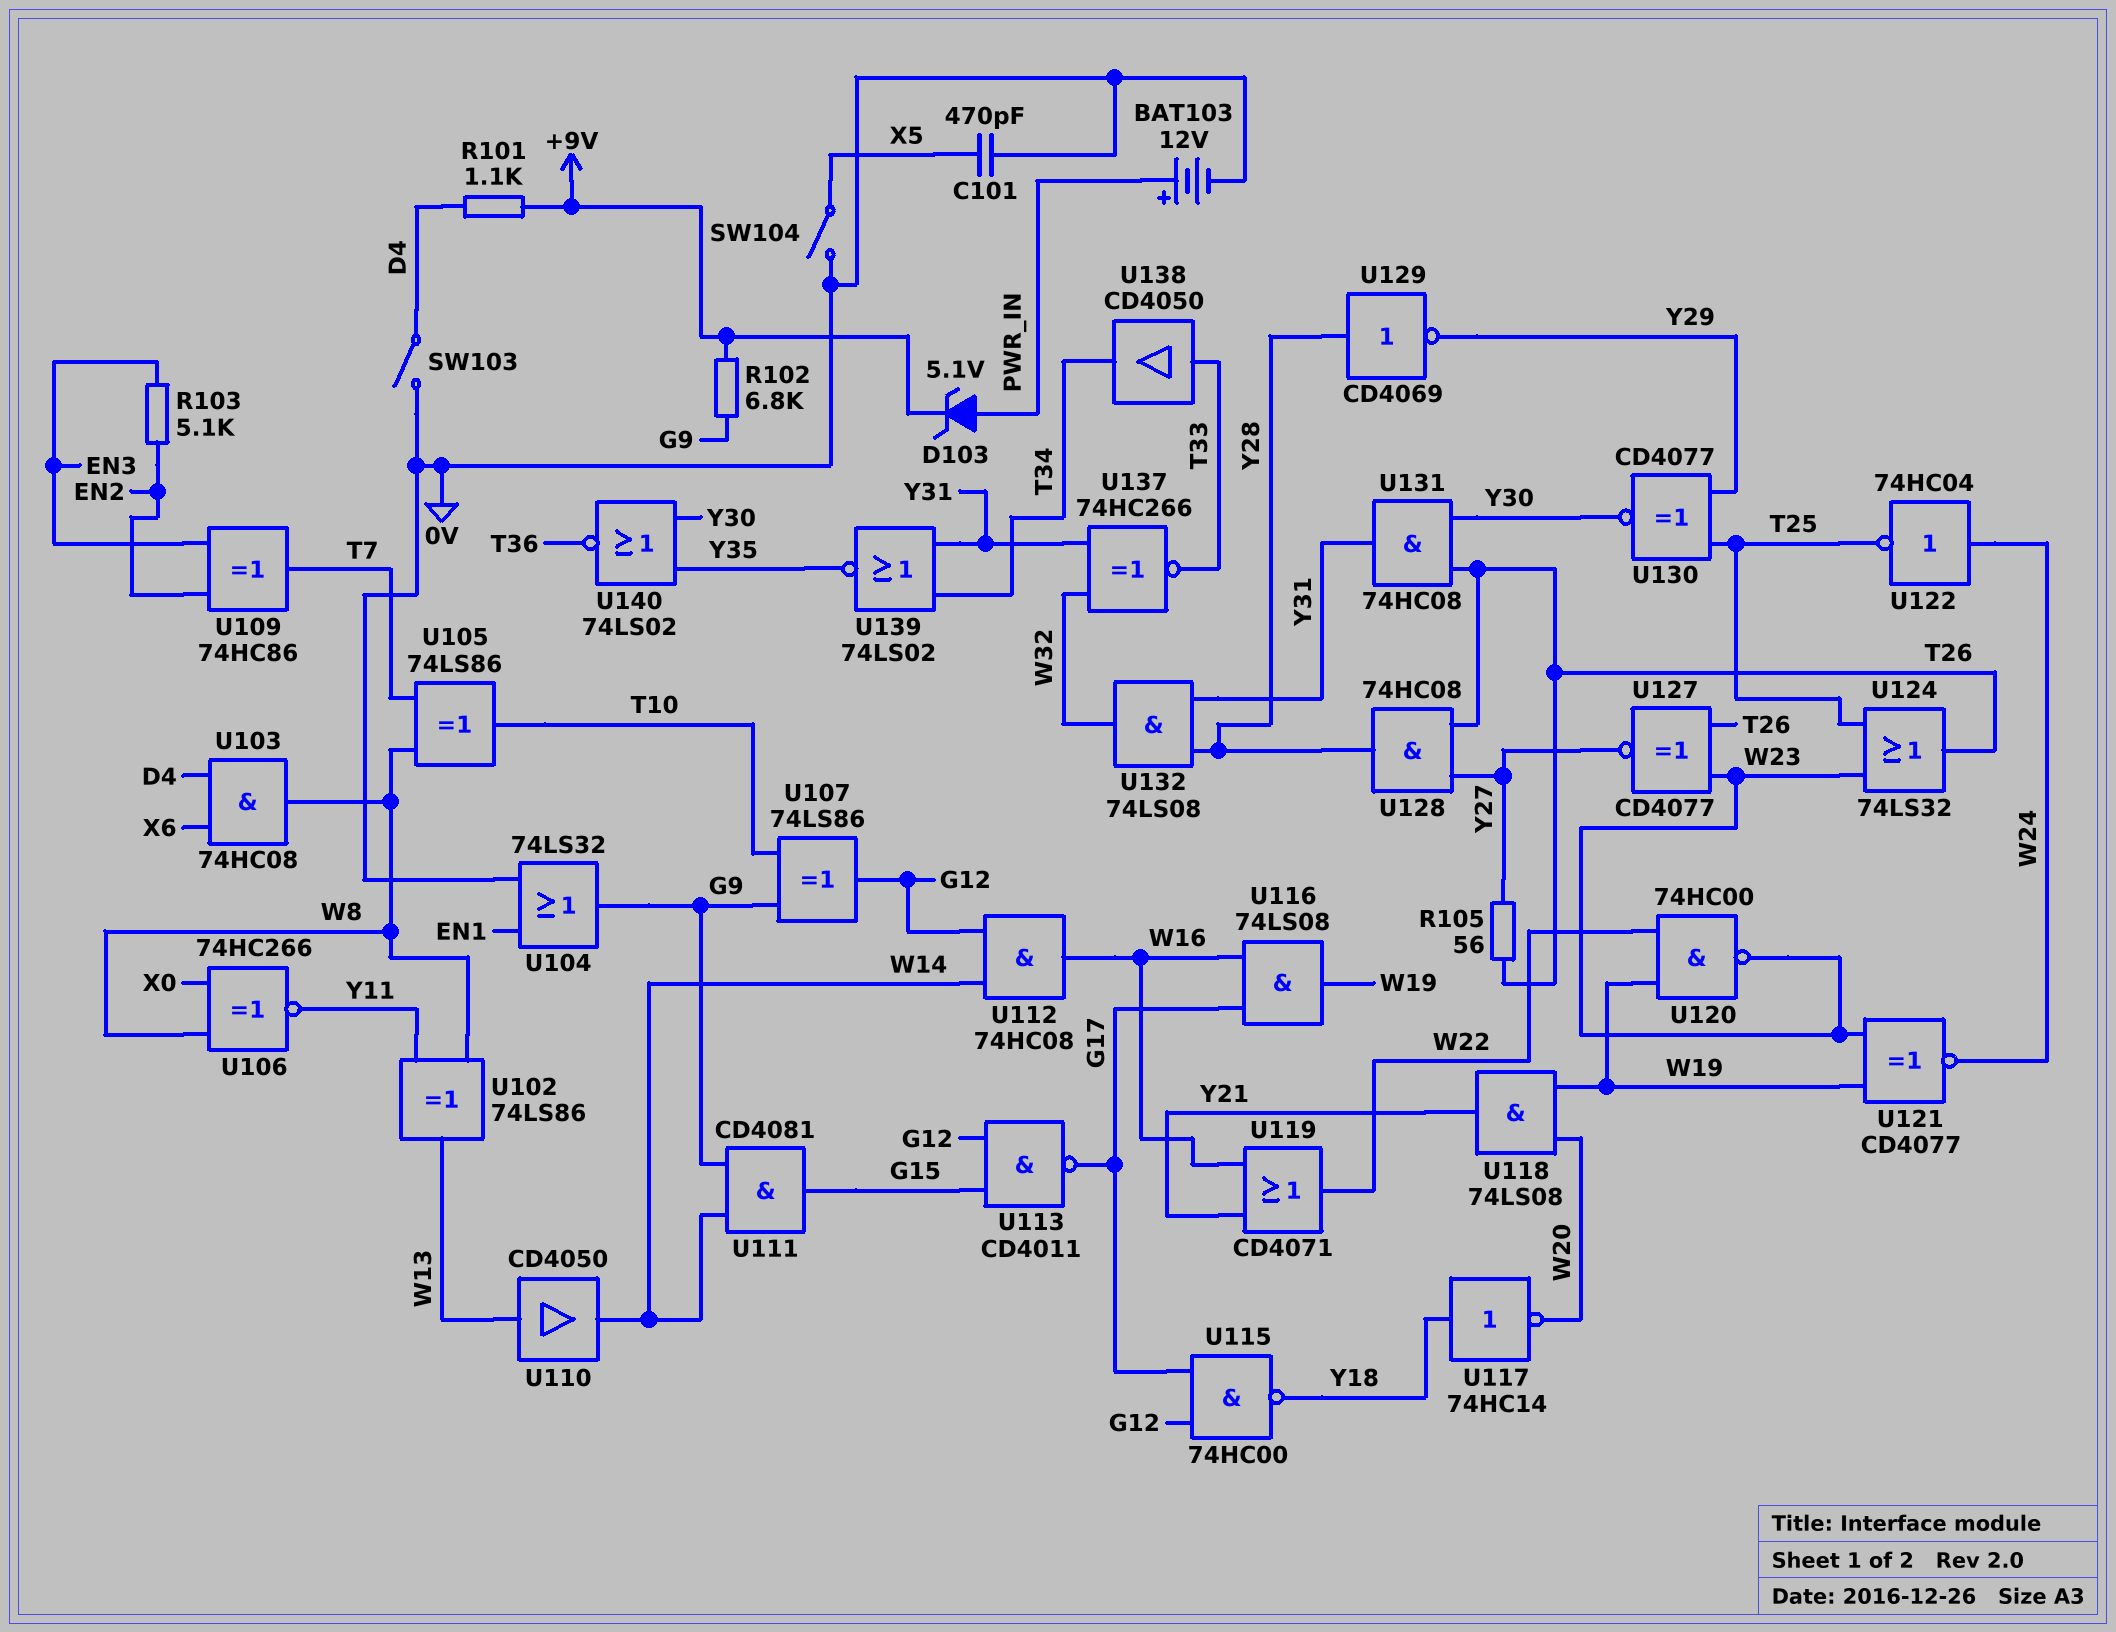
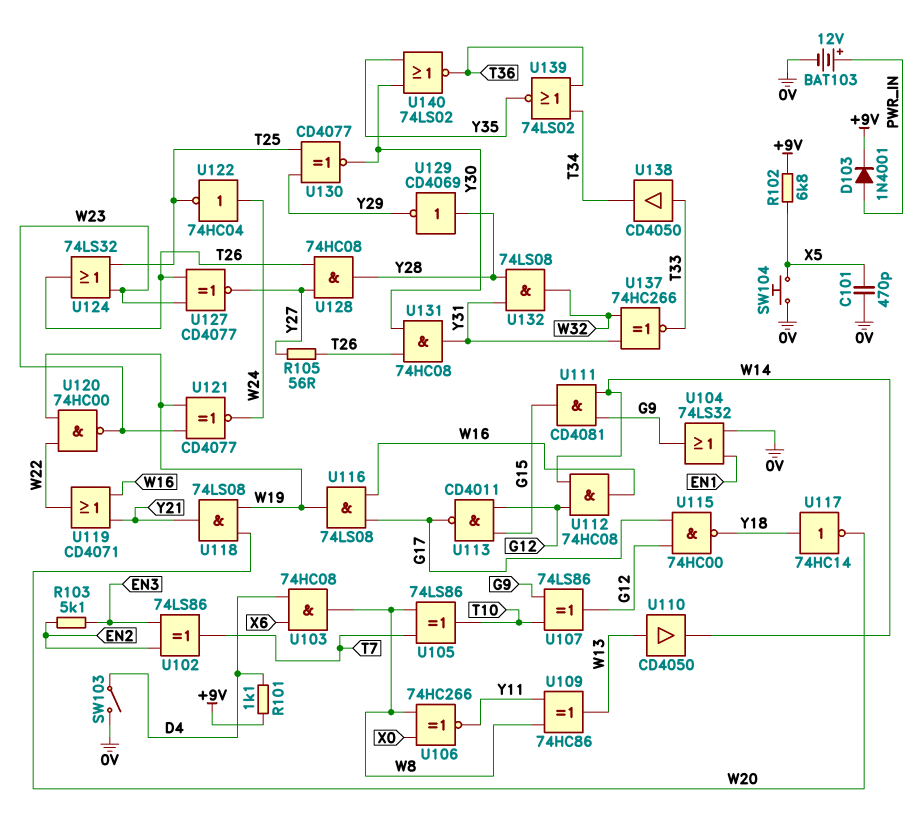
D103: zener 5.1V (A PWR_IN, K +9V) -> diode 1N4001 (A PWR_IN, K +9V)
R102: 6.8k (+9V, G9) -> 6.8k (+9V, X5)
SW104: switch (0V, X5) -> button (0V, X5)
U102: XOR 74LS86 (in W8, in Y11, out W13) -> XOR 74LS86 (in EN2, in EN3, out T7)
U109: XOR 74HC86 (in EN2, in EN3, out T7) -> XOR 74HC86 (in W8, in Y11, out W13)
U139: NOR 74LS02 (in T34, in Y31, out Y35) -> NOR 74LS02 (in T34, in T36, out Y35)

